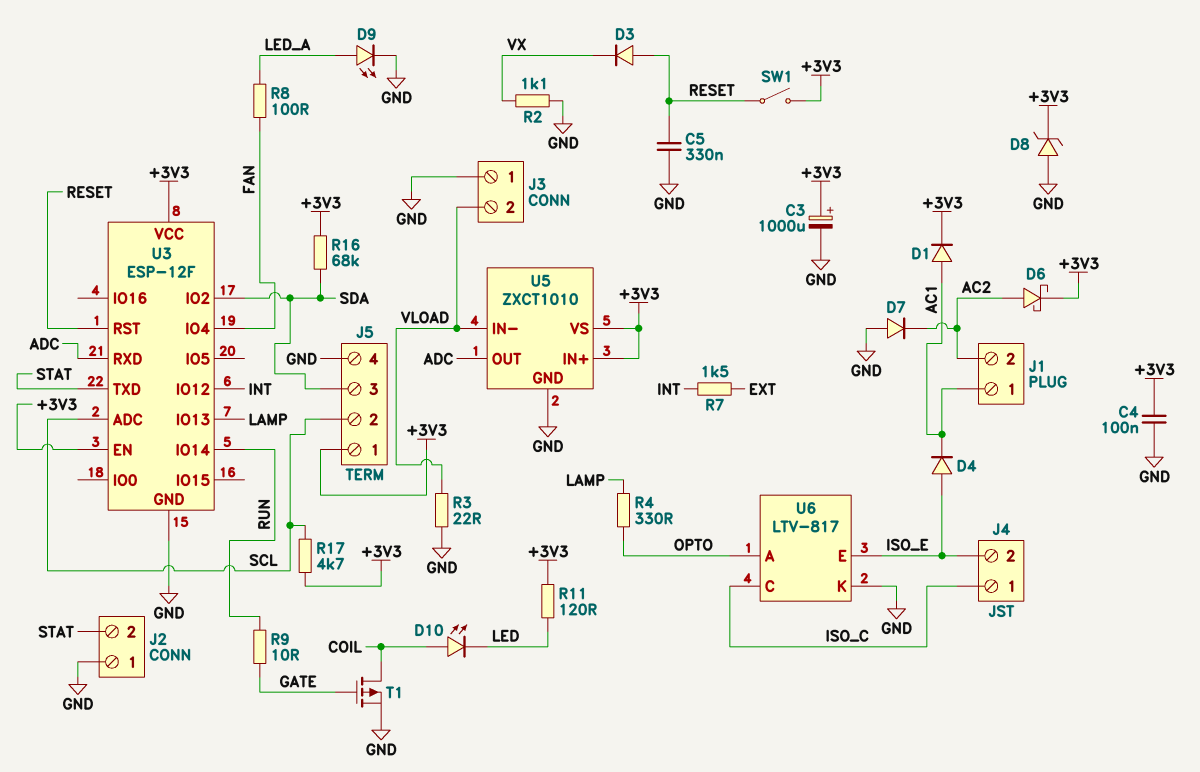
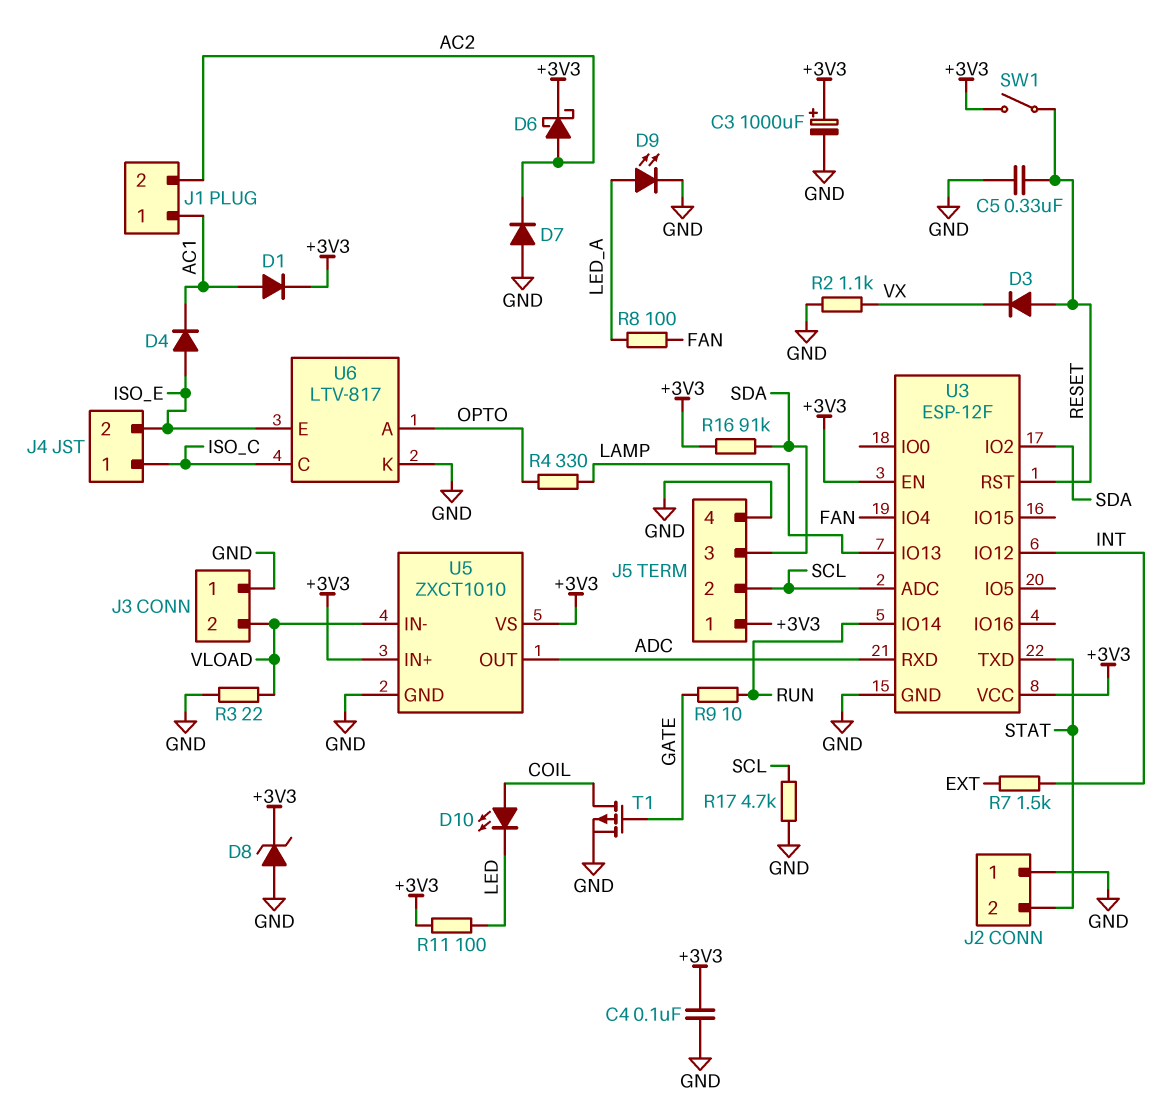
R11: 120 (+3V3, LED) -> 100 (+3V3, LED)
R16: 68k (+3V3, SDA) -> 91k (+3V3, SDA)
R17: 4.7k (+3V3, SCL) -> 4.7k (GND, SCL)

